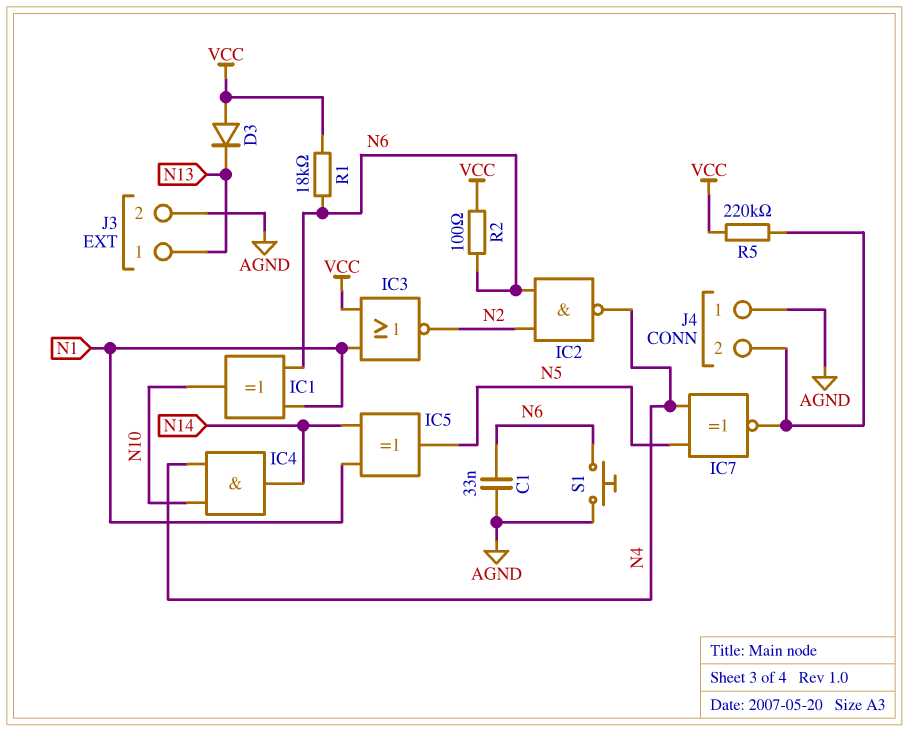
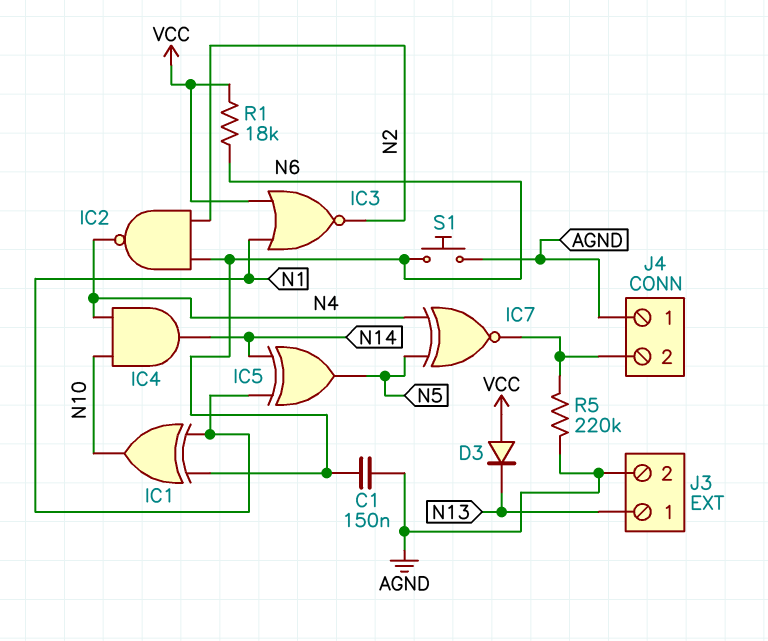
C1: 33nF (AGND, N6) -> 150nF (AGND, N6)
R2: 100 (N6, VCC) -> none
R5: 220k (J4/2, VCC) -> 220k (AGND, J4/2)

